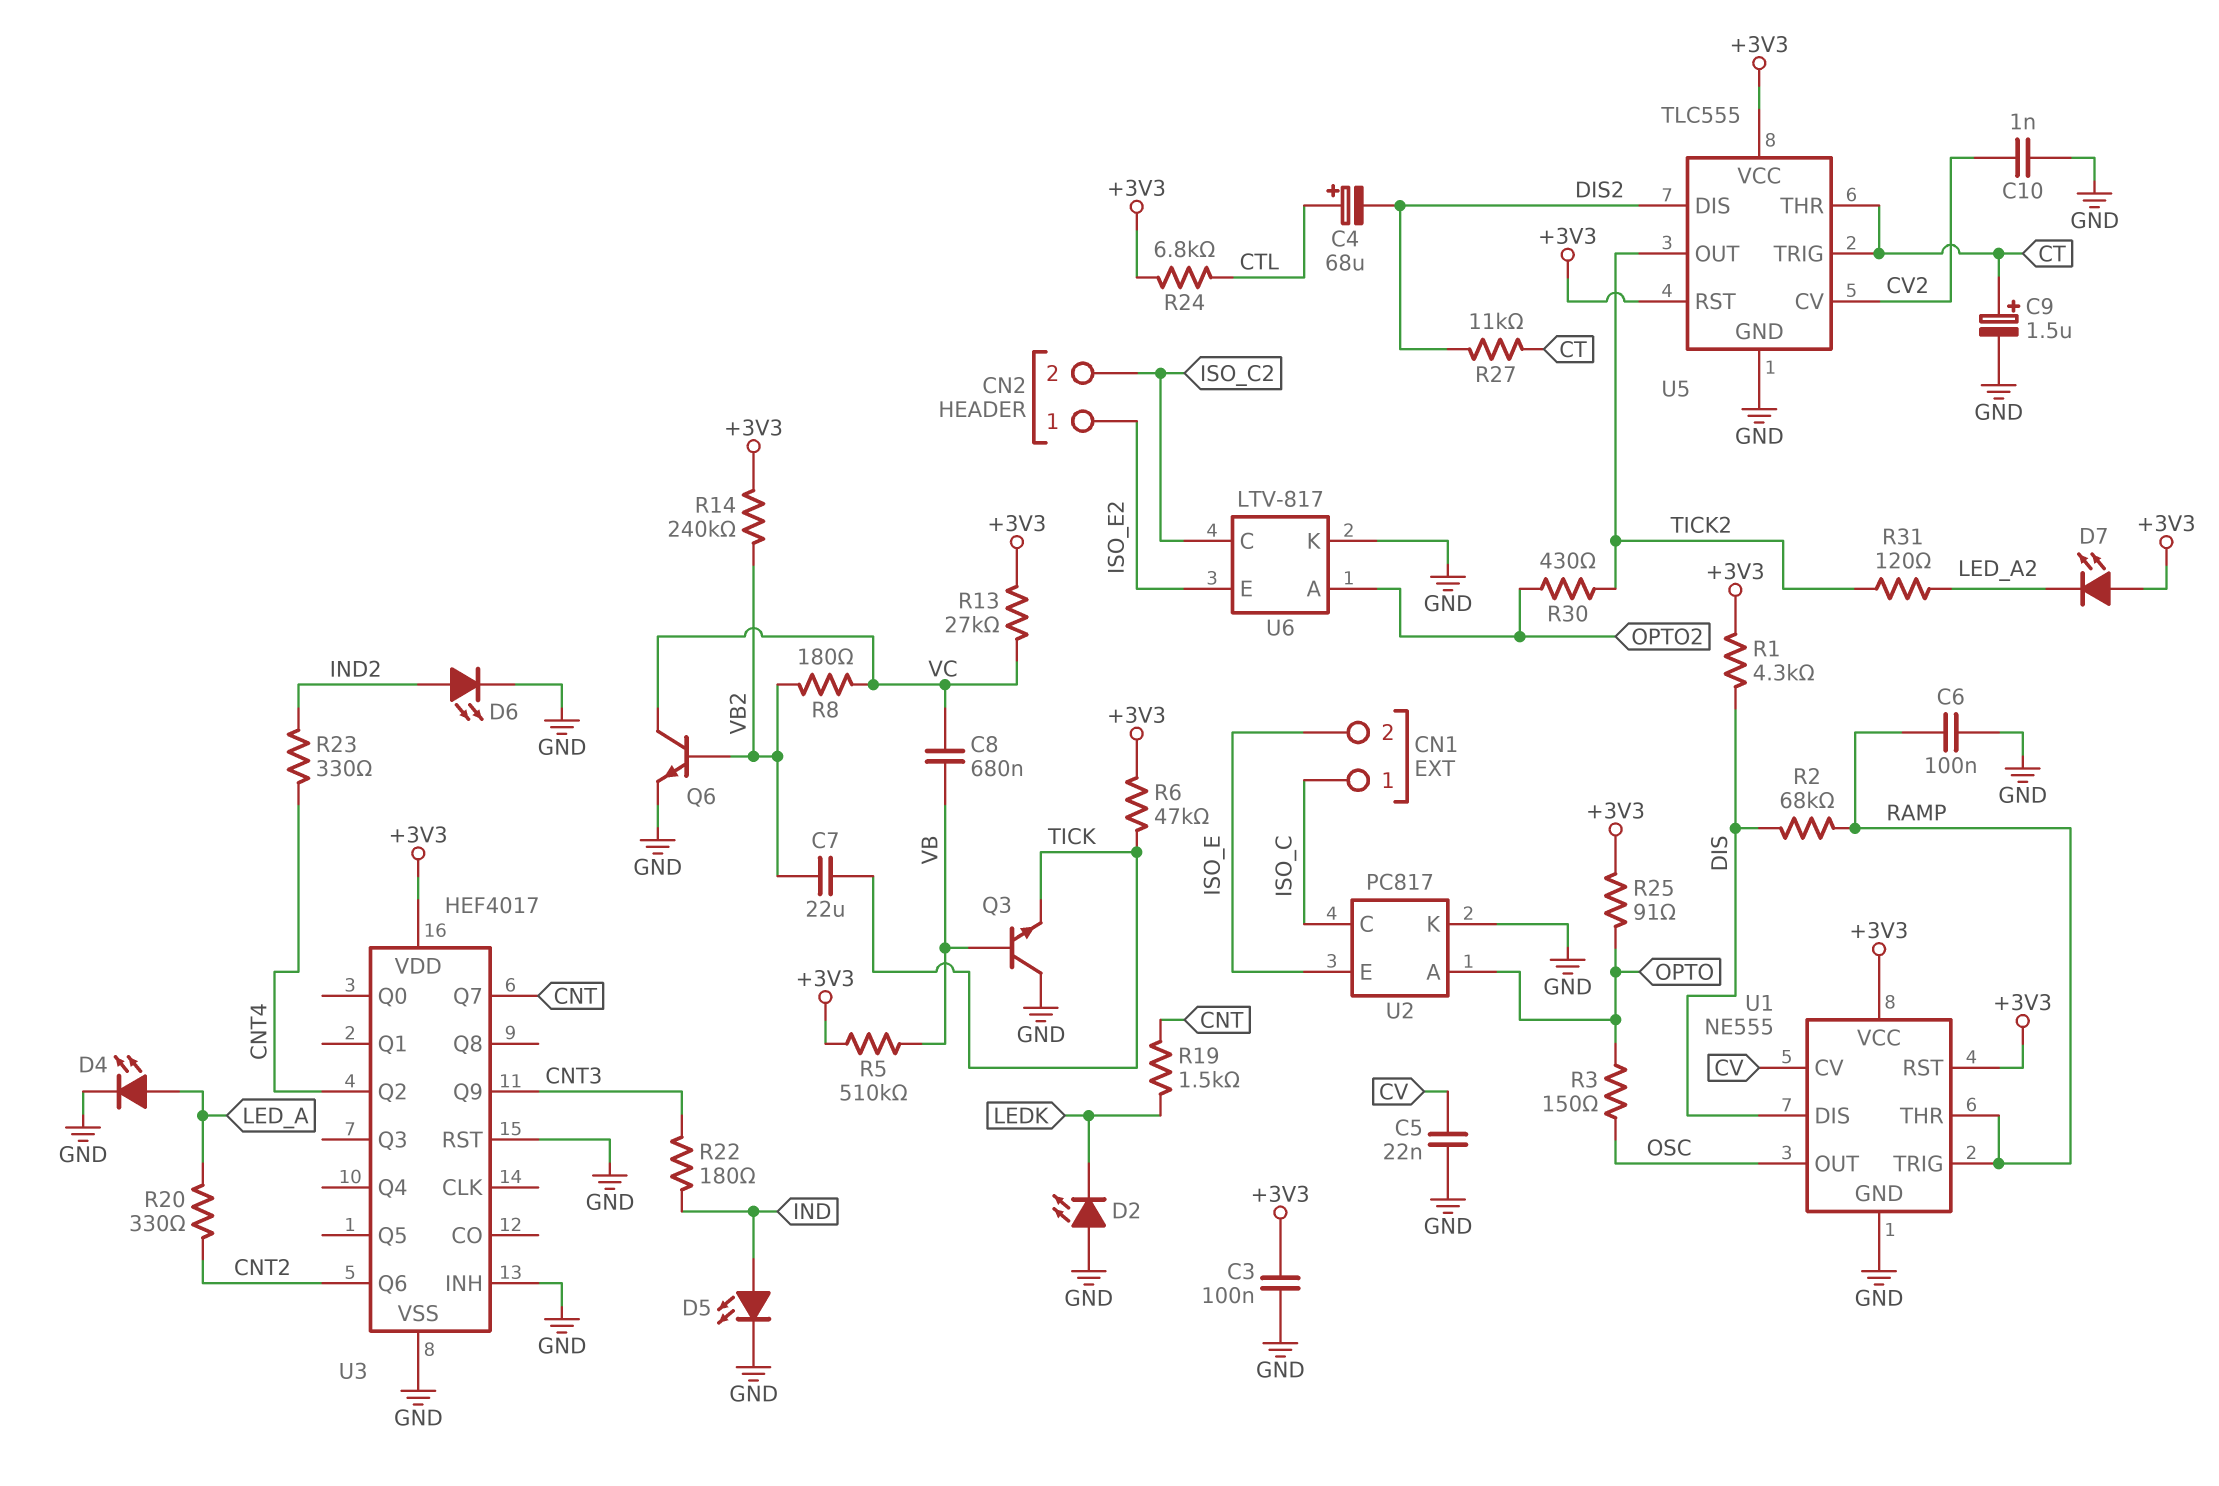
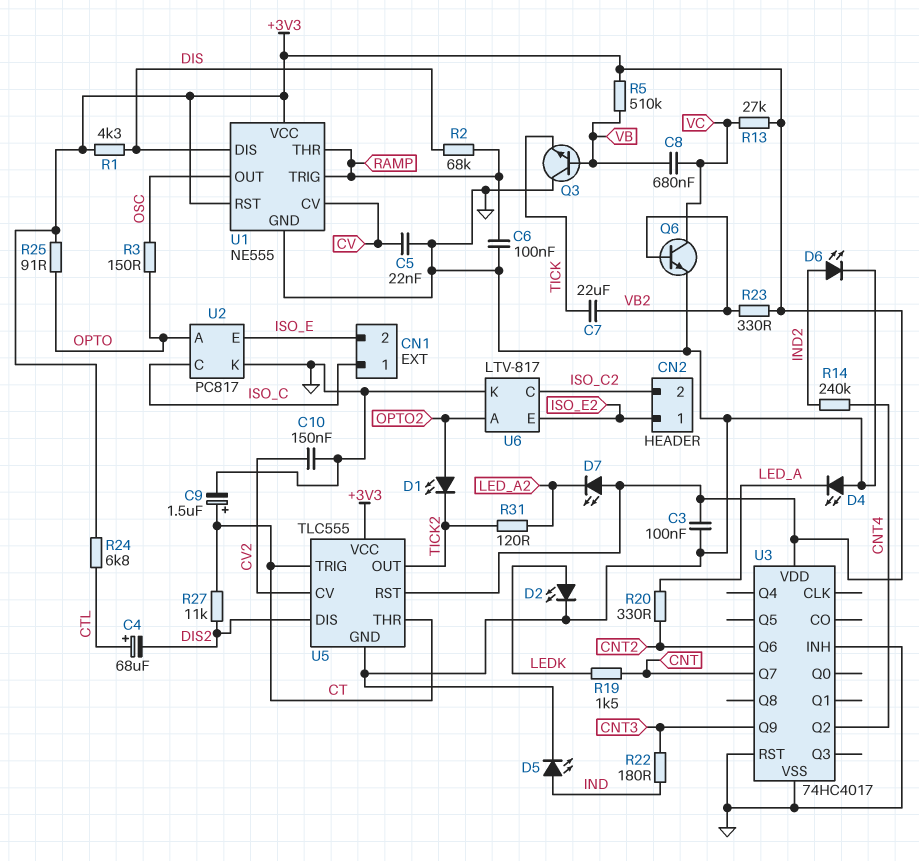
C10: 1nF (CV2, GND) -> 150nF (CV2, GND)
D1: none -> LED (A OPTO2, K TICK2)
D2: LED (A GND, K LEDK) -> LED (A LEDK, K GND)
D4: LED (A LED_A, K GND) -> LED (A GND, K LED_A)
R6: 47k (+3V3, TICK) -> none
R8: 180 (VB2, VC) -> none
R14: 240k (+3V3, VB2) -> 240k (CNT4, IND2)
R23: 330 (CNT4, IND2) -> 330 (+3V3, VB2)
R30: 430 (OPTO2, TICK2) -> none
U3: HEF4017 -> 74HC4017

